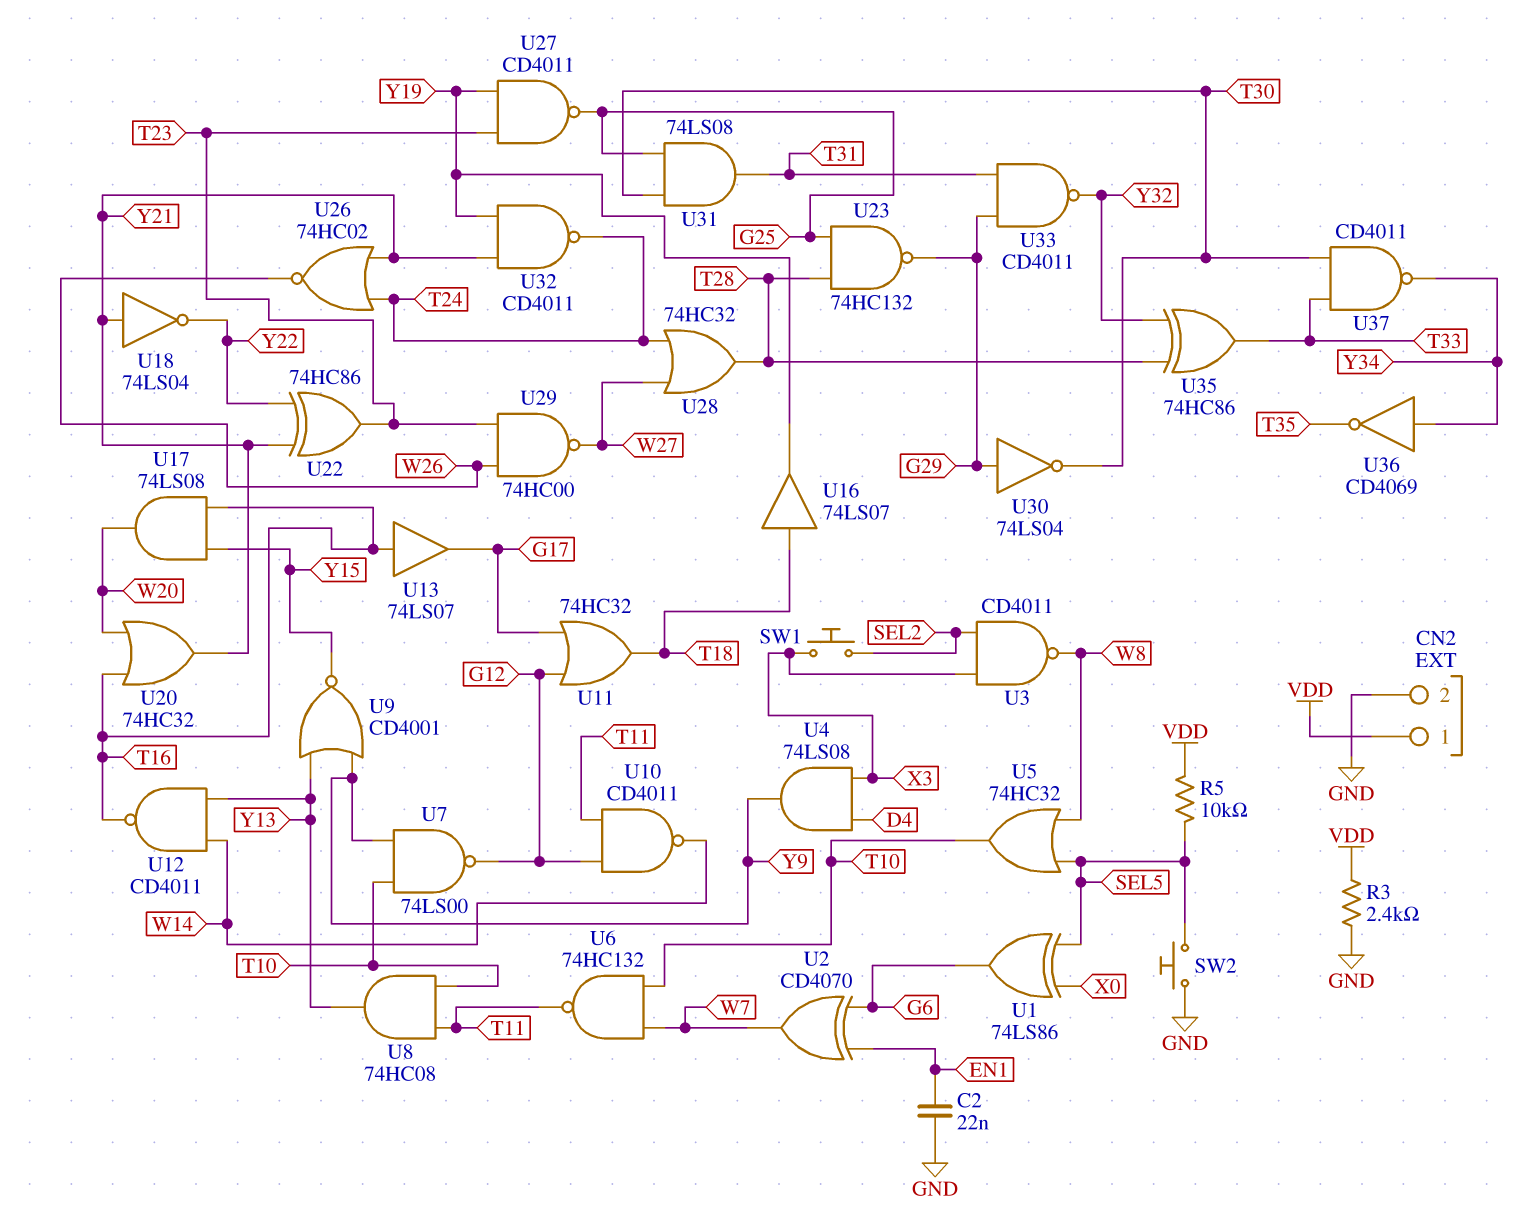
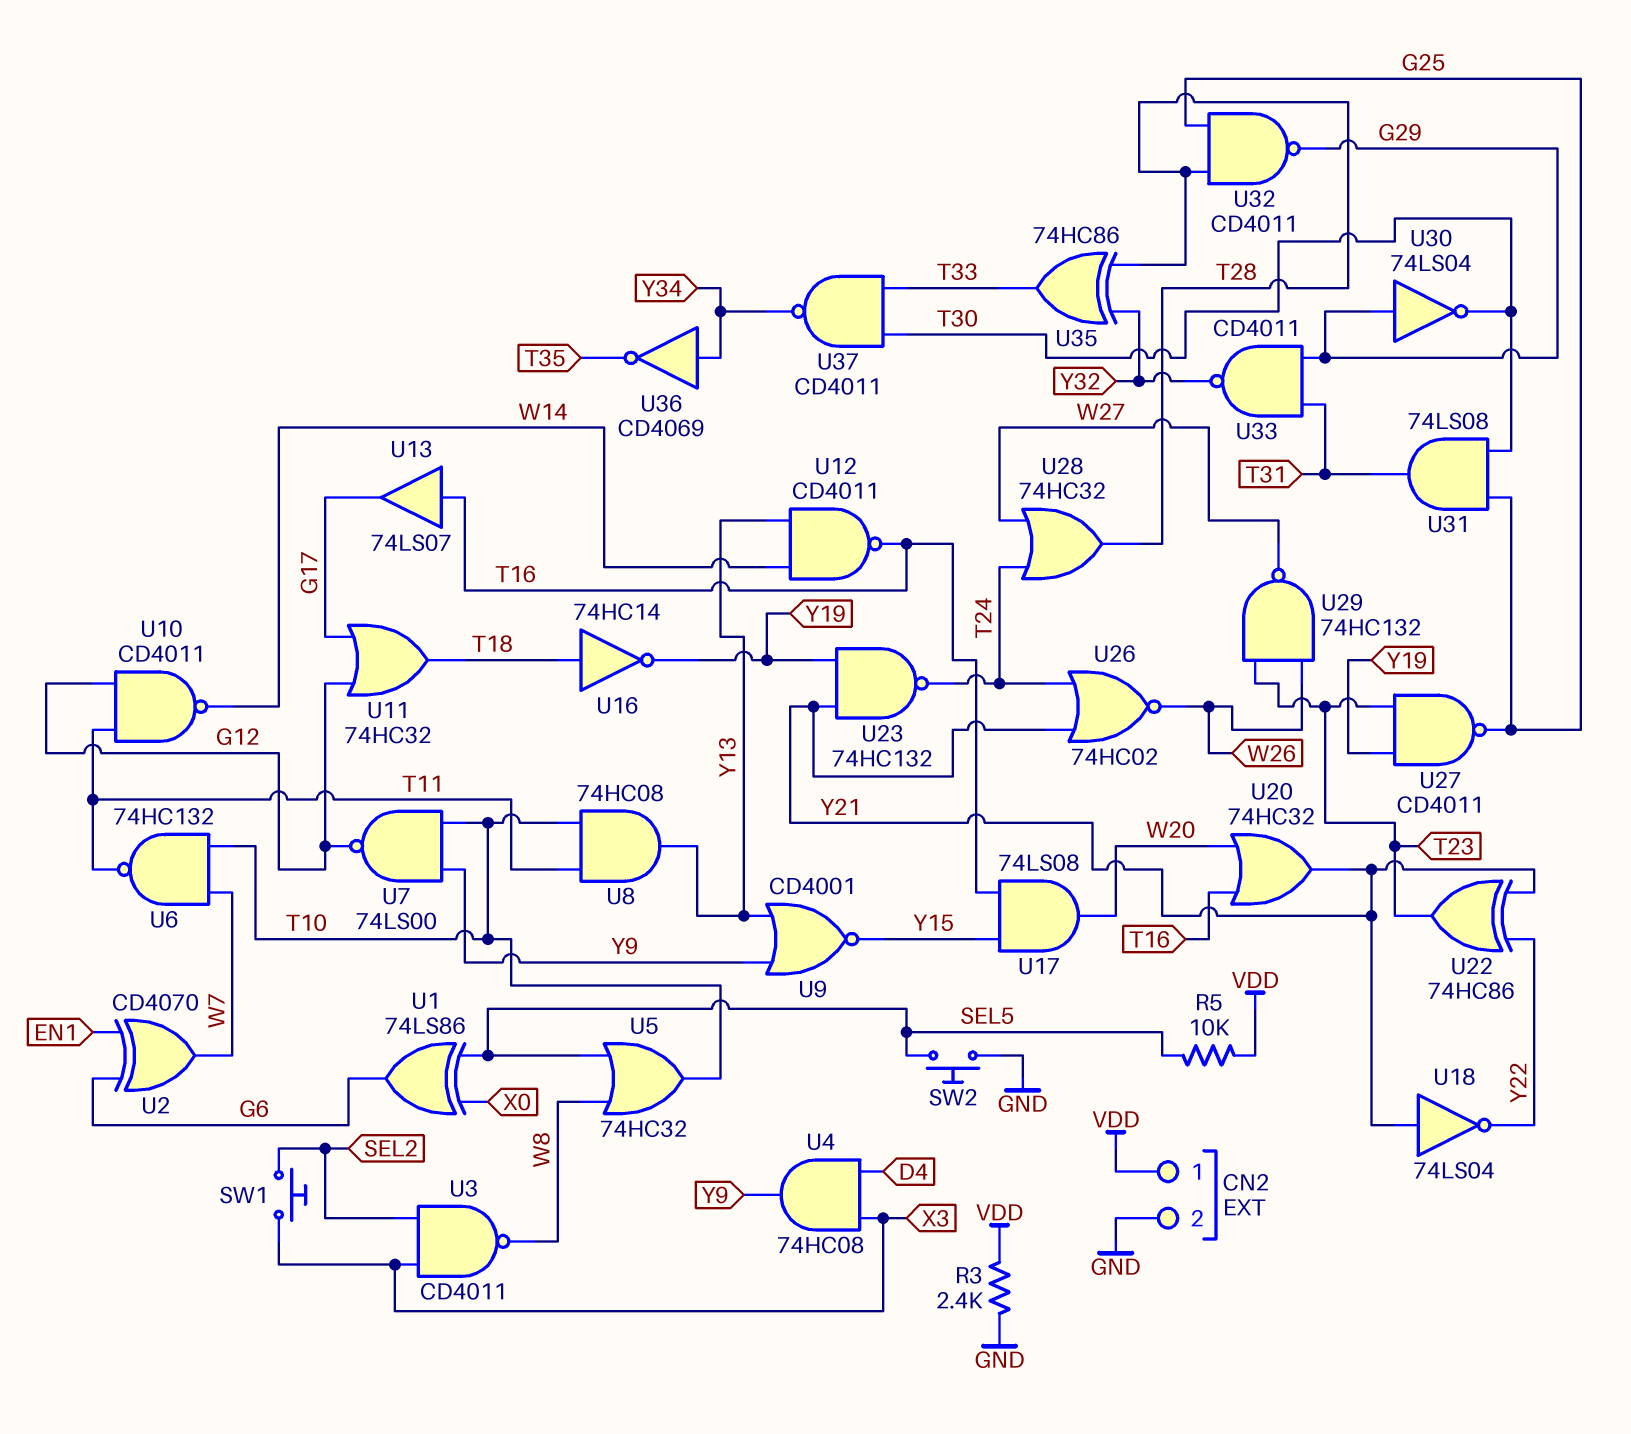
C2: 22nF (EN1, GND) -> none
U4: AND 74LS08 (in D4, in X3, out Y9) -> AND 74HC08 (in D4, in X3, out Y9)
U16: buffer 74LS07 (in T18, out Y19) -> NOT 74HC14 (in T18, out Y19)
U23: NAND 74HC132 (in G25, in T28, out G29) -> NAND 74HC132 (in Y19, in Y21, out T24)
U29: NAND 74HC00 (in T23, in W26, out W27) -> NAND 74HC132 (in T23, in W26, out W27)
U32: NAND CD4011 (in Y19, in Y21, out T24) -> NAND CD4011 (in G25, in T28, out G29)

